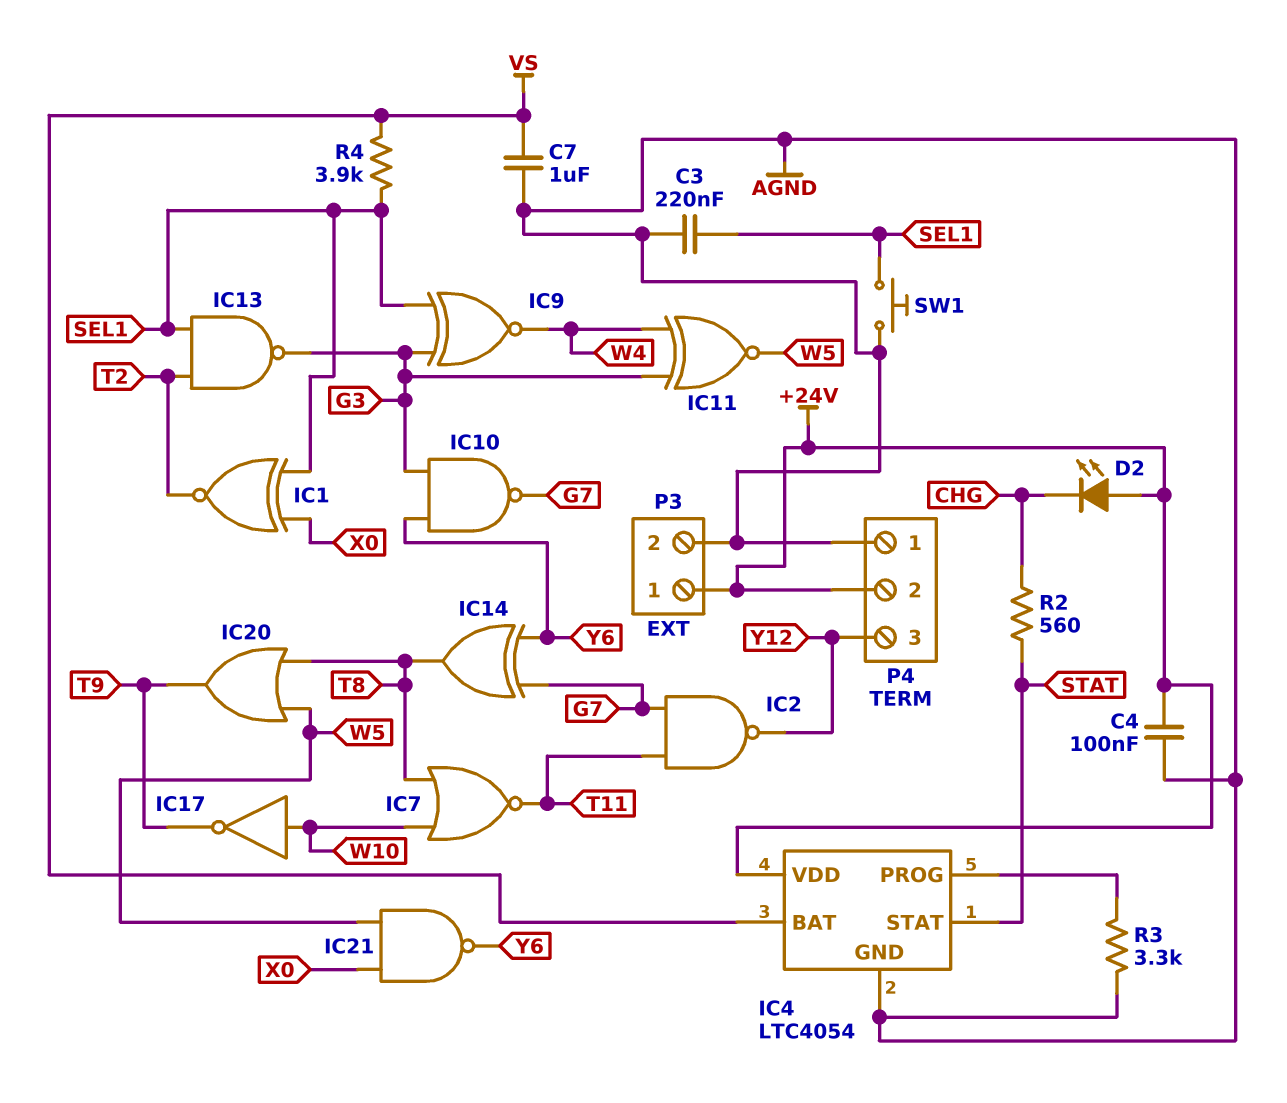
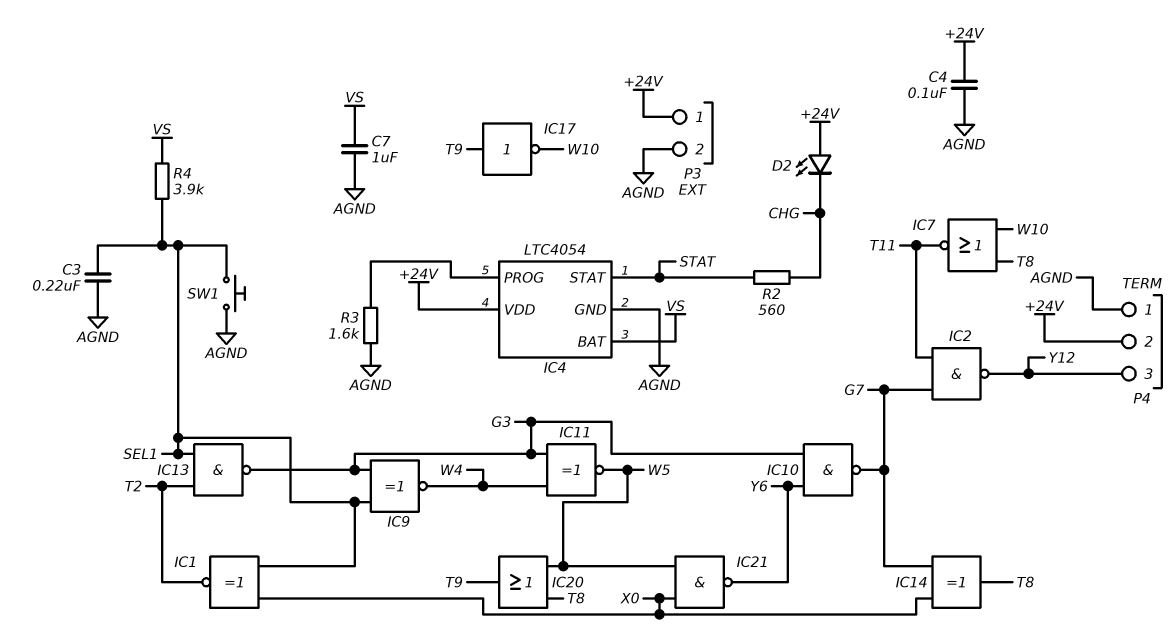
IC14: XOR (in G7, in Y6, out T8) -> XOR (in G7, in X0, out T8)
IC17: NOT (in W10, out T9) -> NOT (in T9, out W10)
R3: 3.3k (AGND, IC4/PROG) -> 1.6k (AGND, IC4/PROG)

